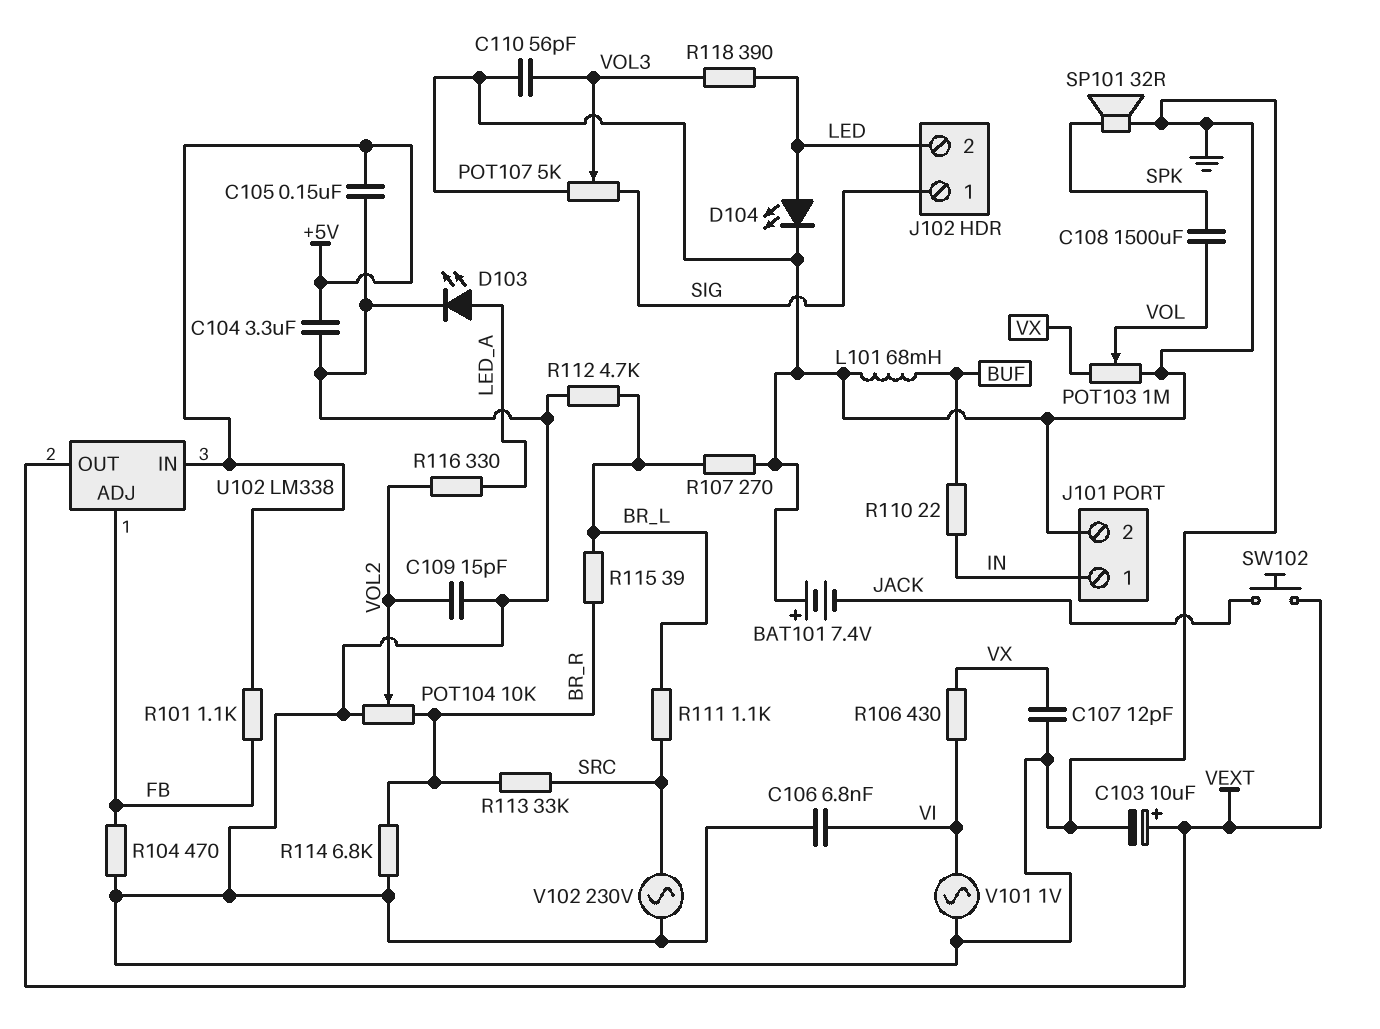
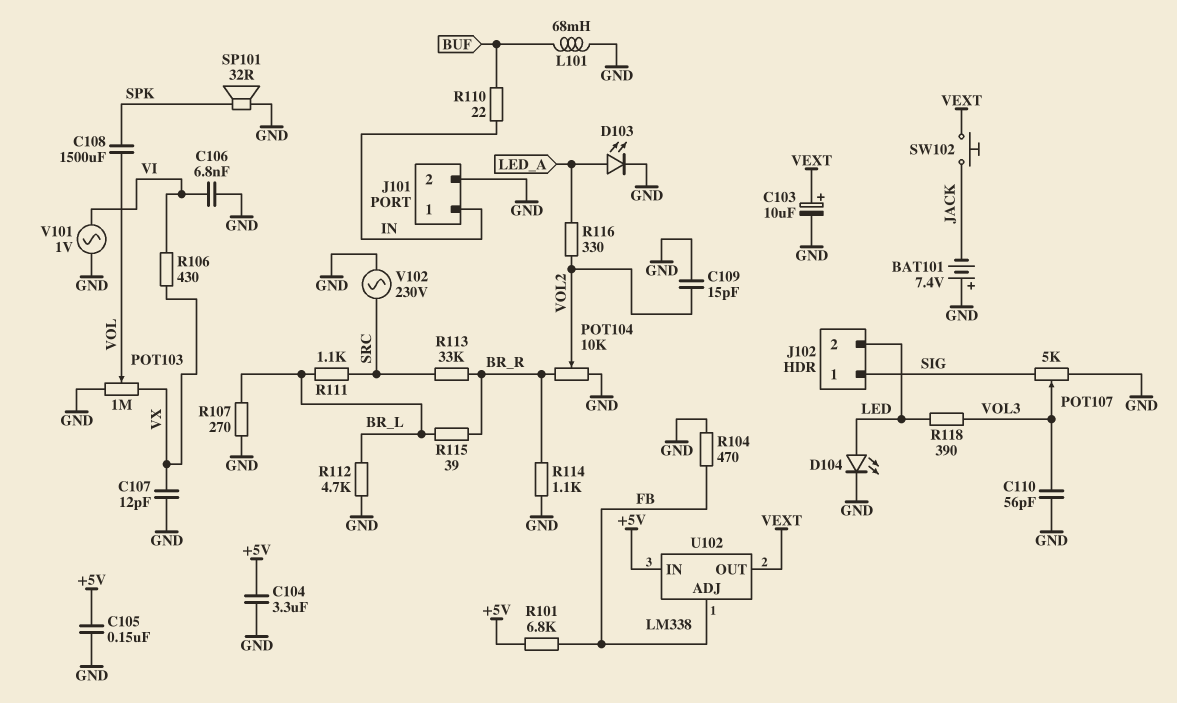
R101: 1.1k (+5V, FB) -> 6.8k (+5V, FB)
R114: 6.8k (BR_R, GND) -> 1.1k (BR_R, GND)

